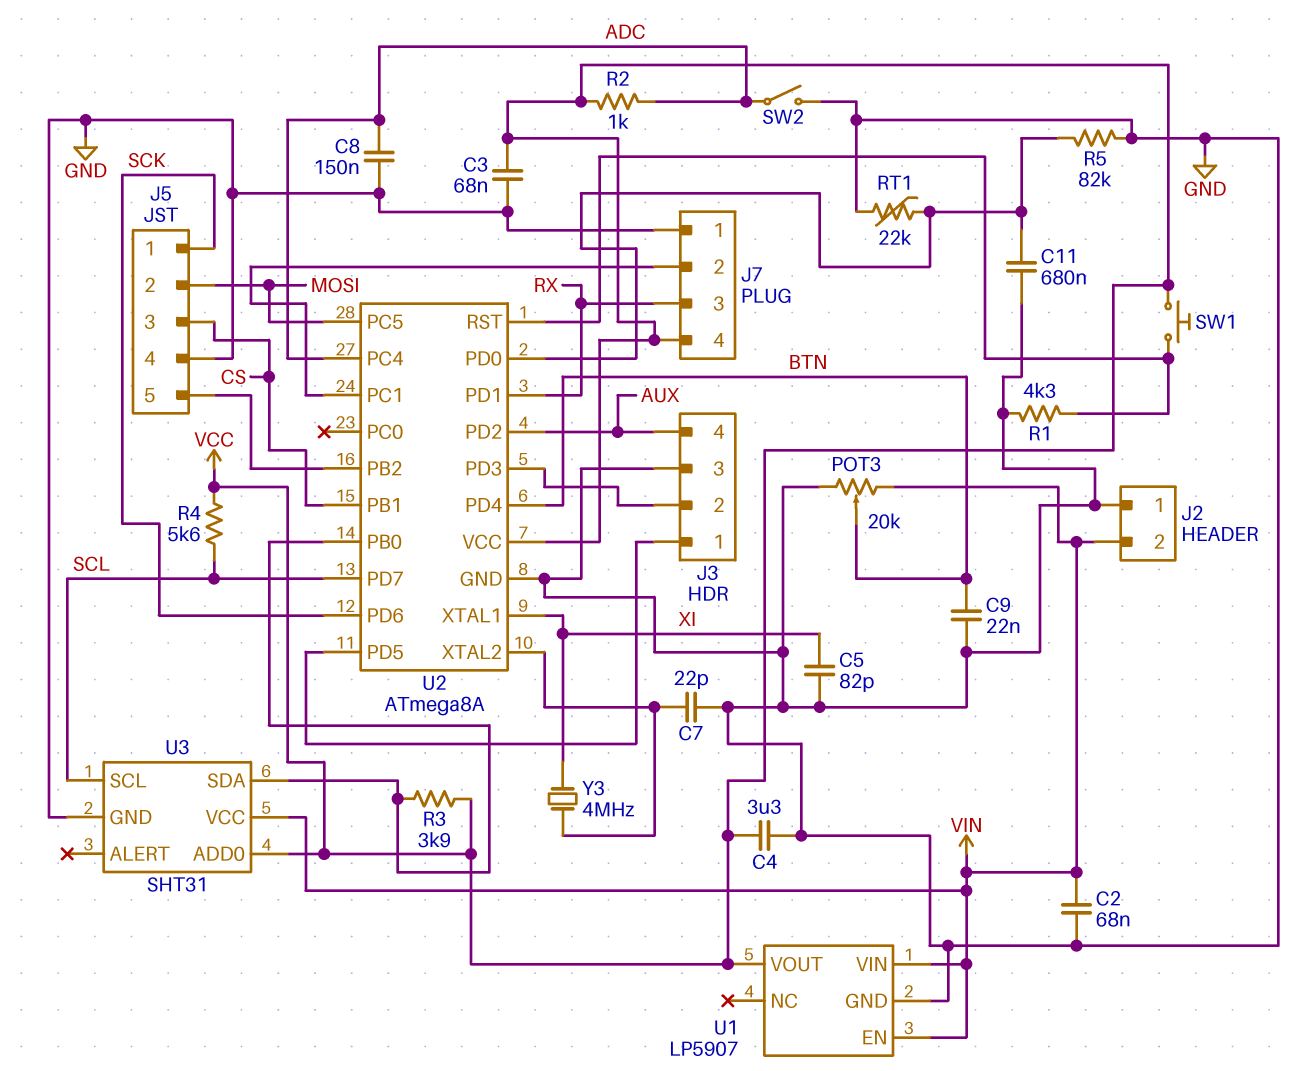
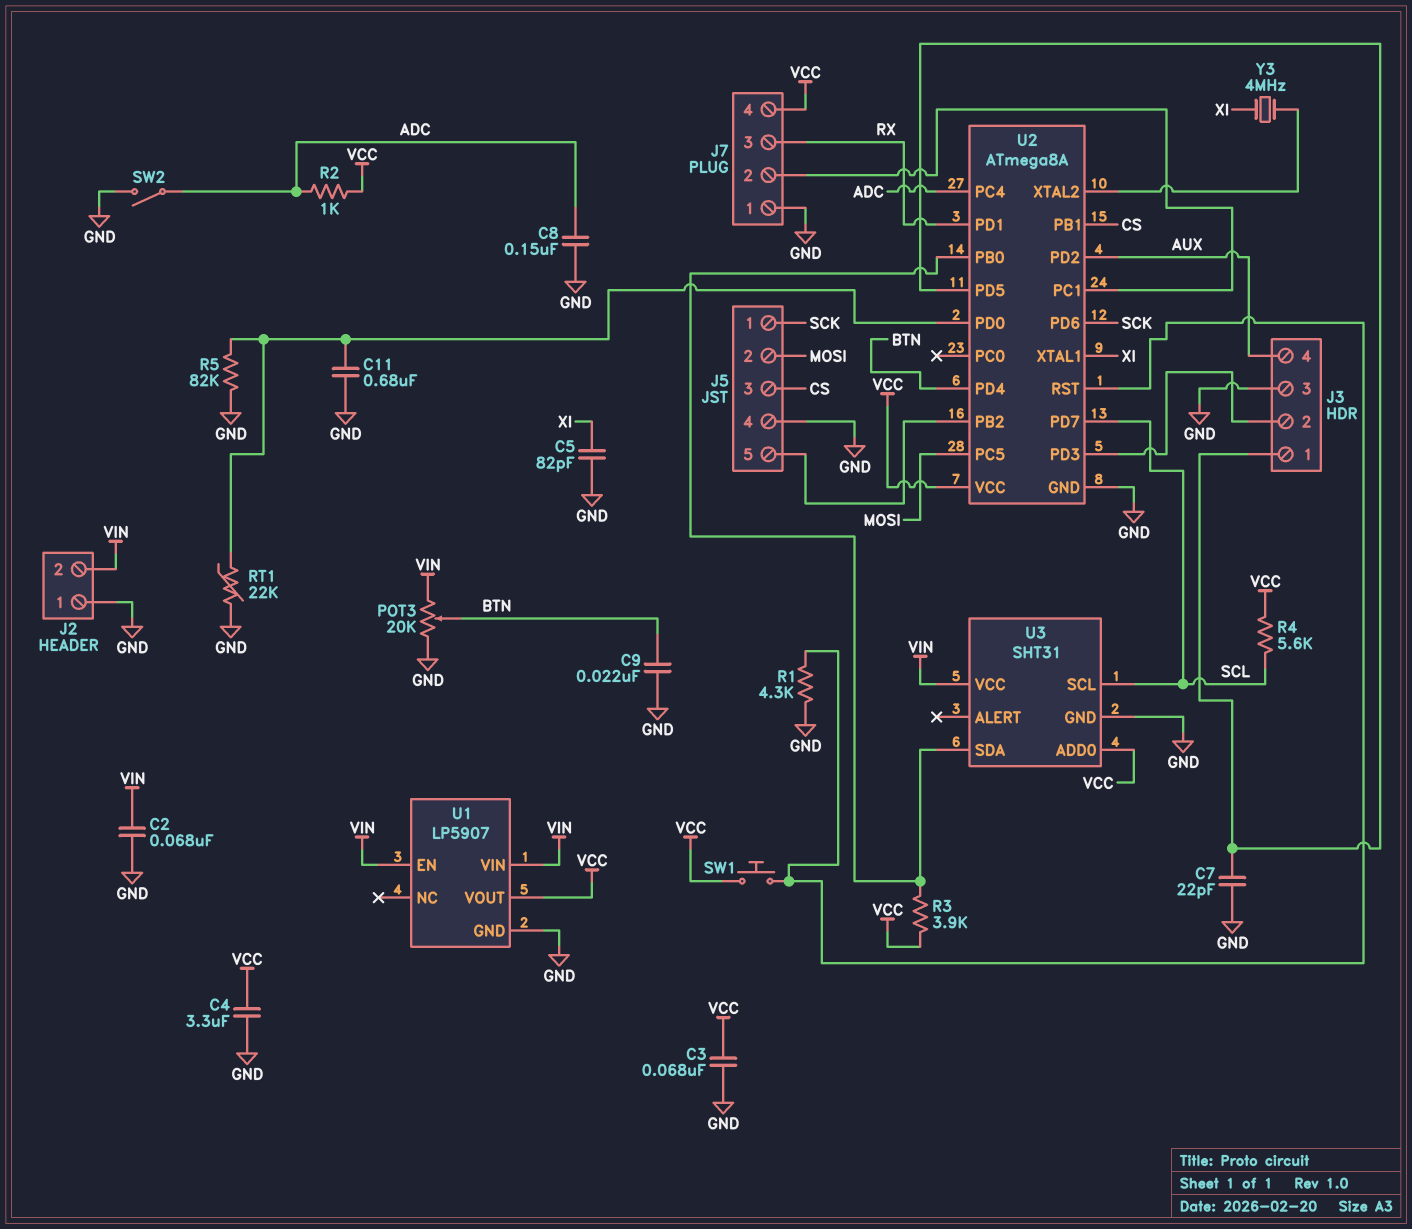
C7: 22pF (GND, U2/XTAL2) -> 22pF (GND, J3/1)

